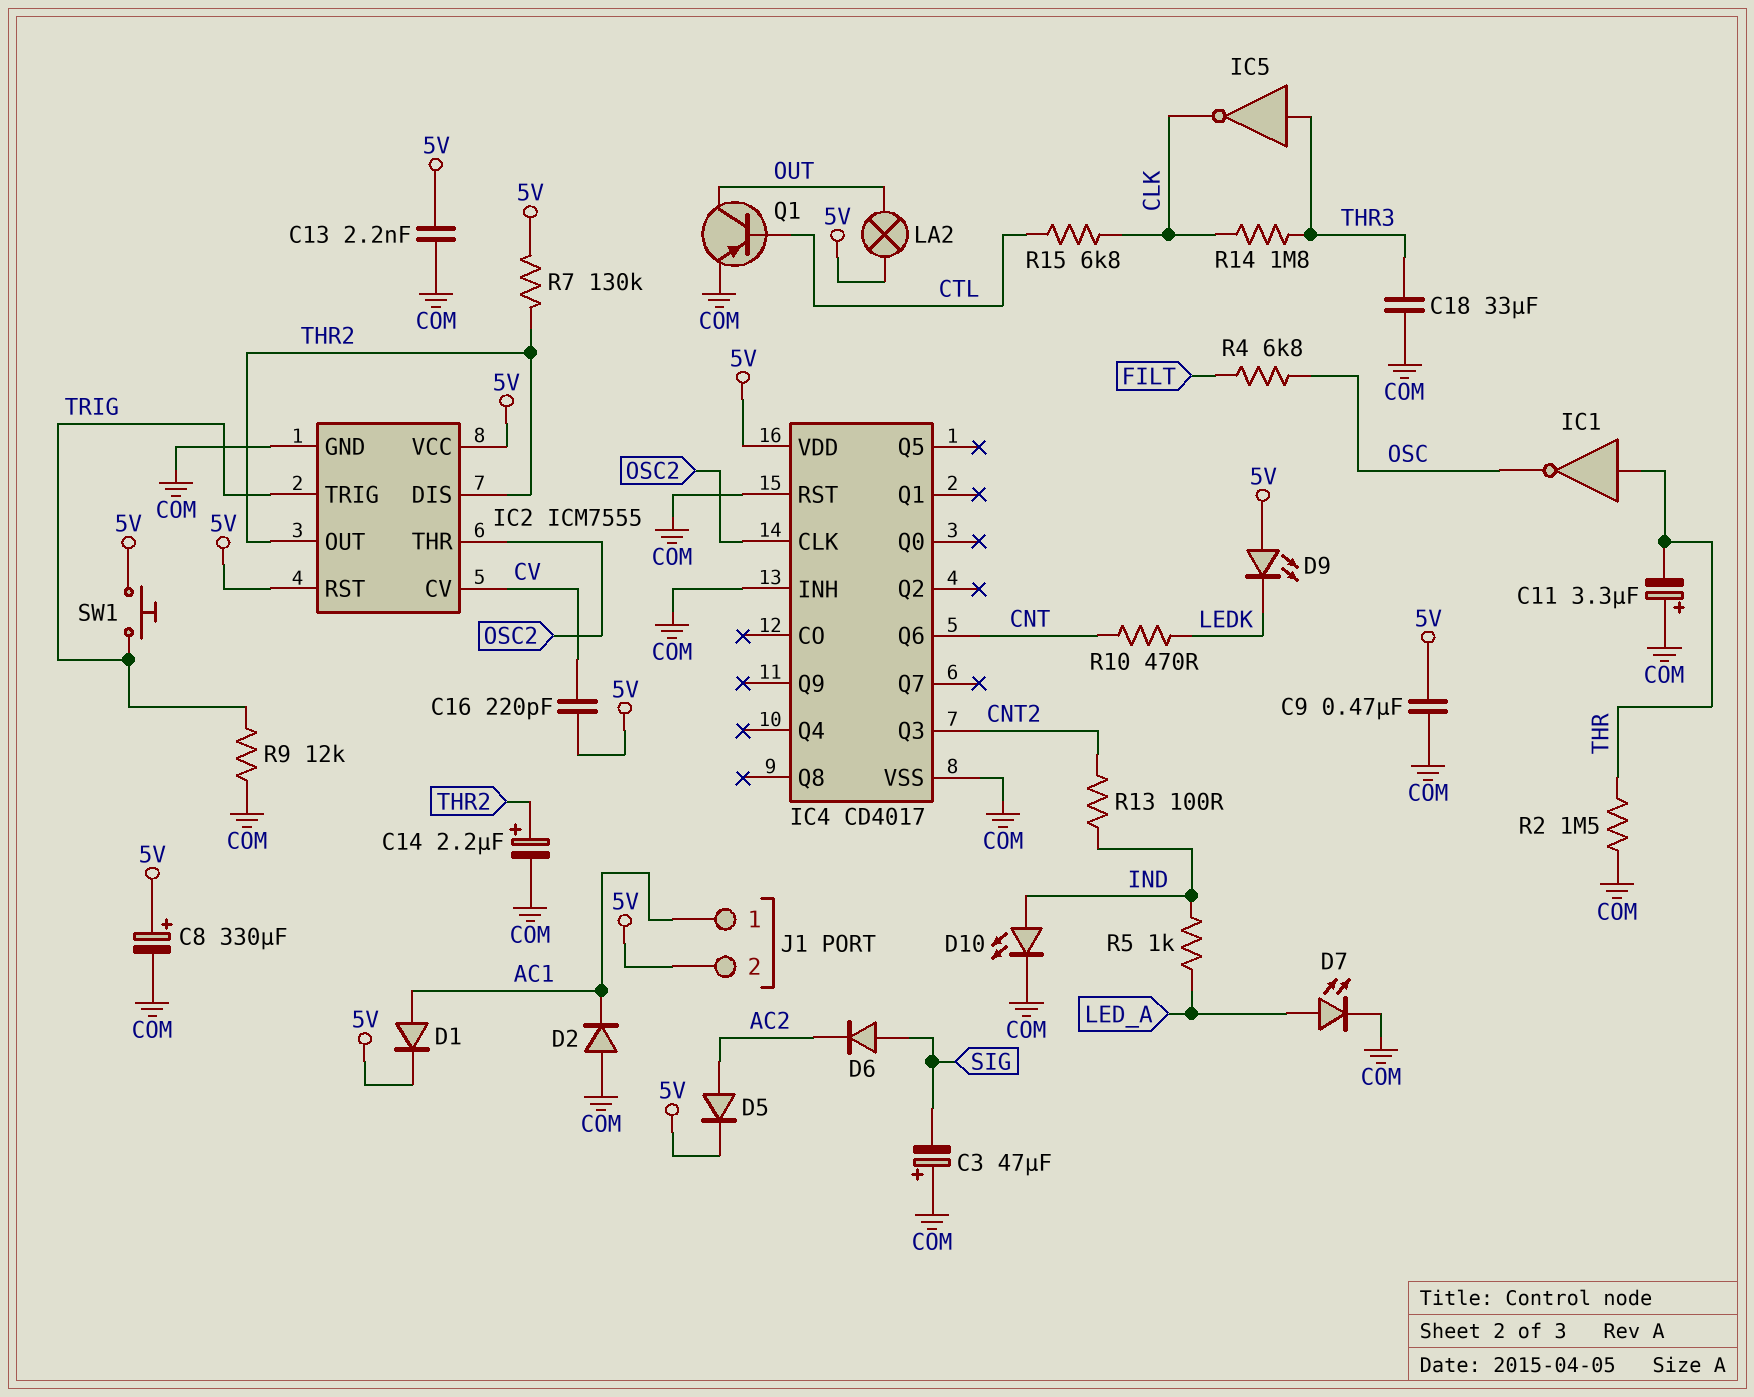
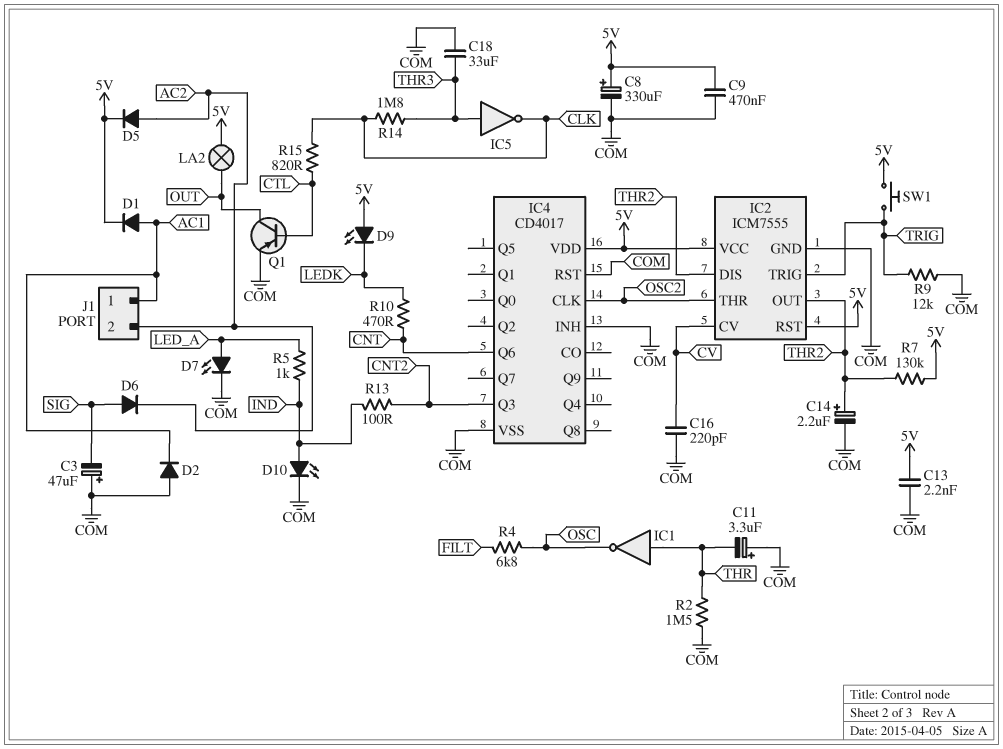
C16: 220pF (5V, CV) -> 220pF (COM, CV)
J1 pin 2: 5V -> AC2
R15: 6.8k (CLK, CTL) -> 820 (CLK, CTL)

